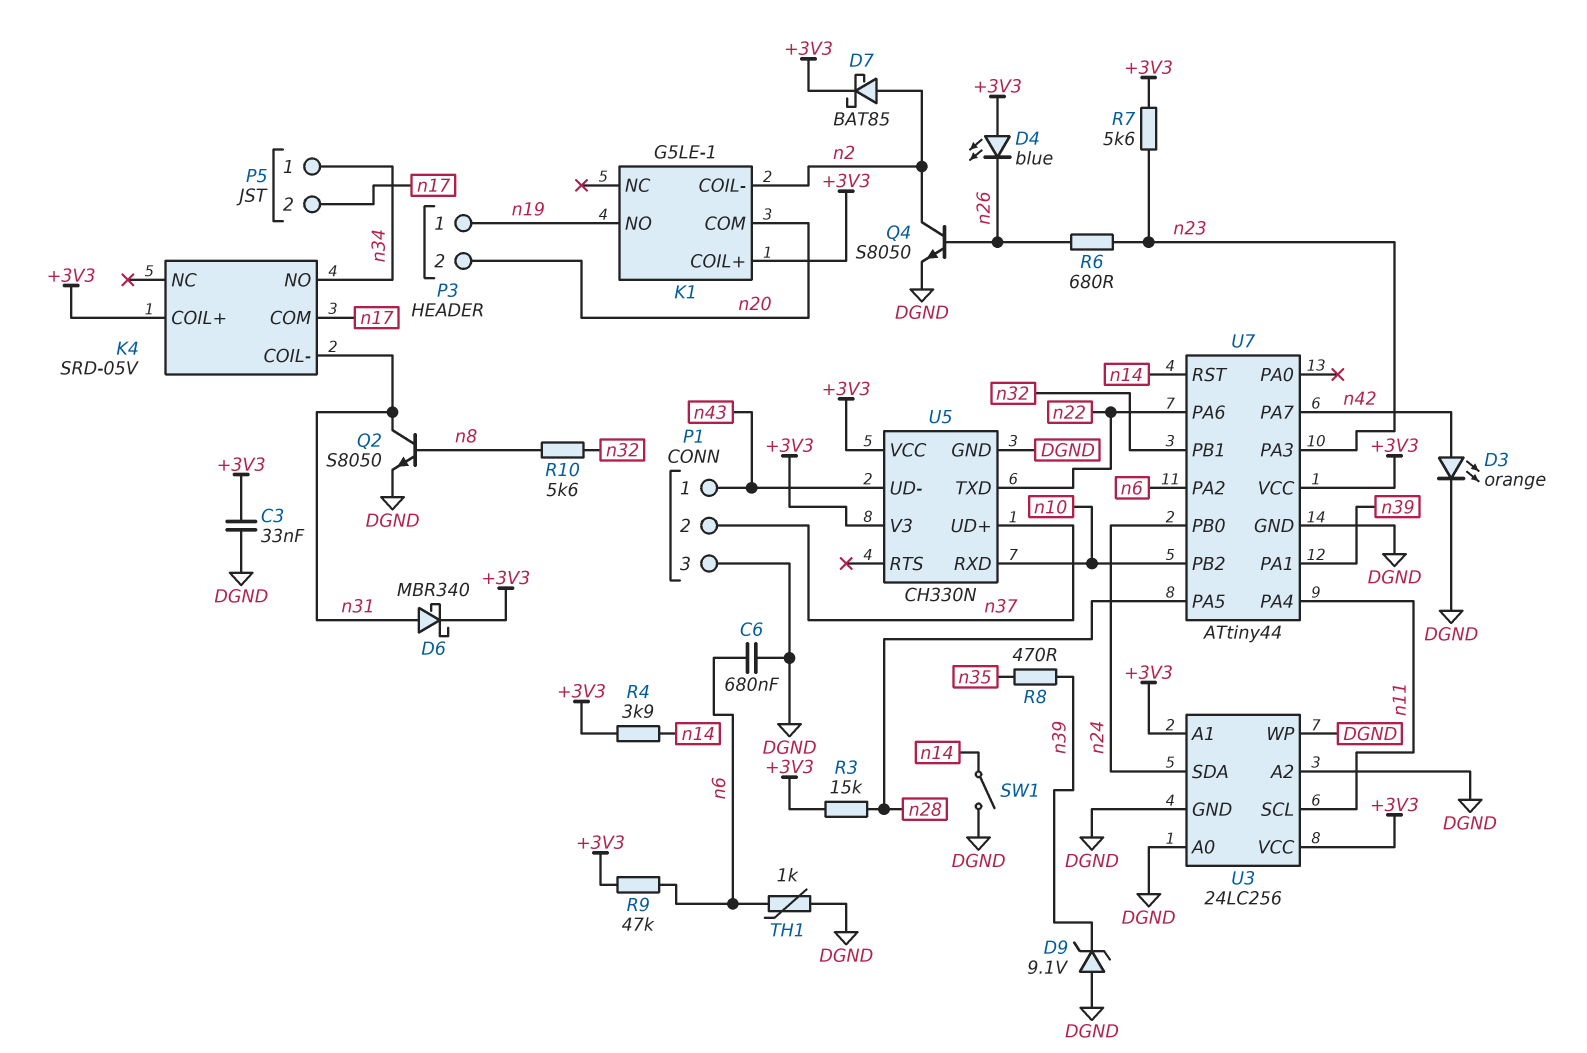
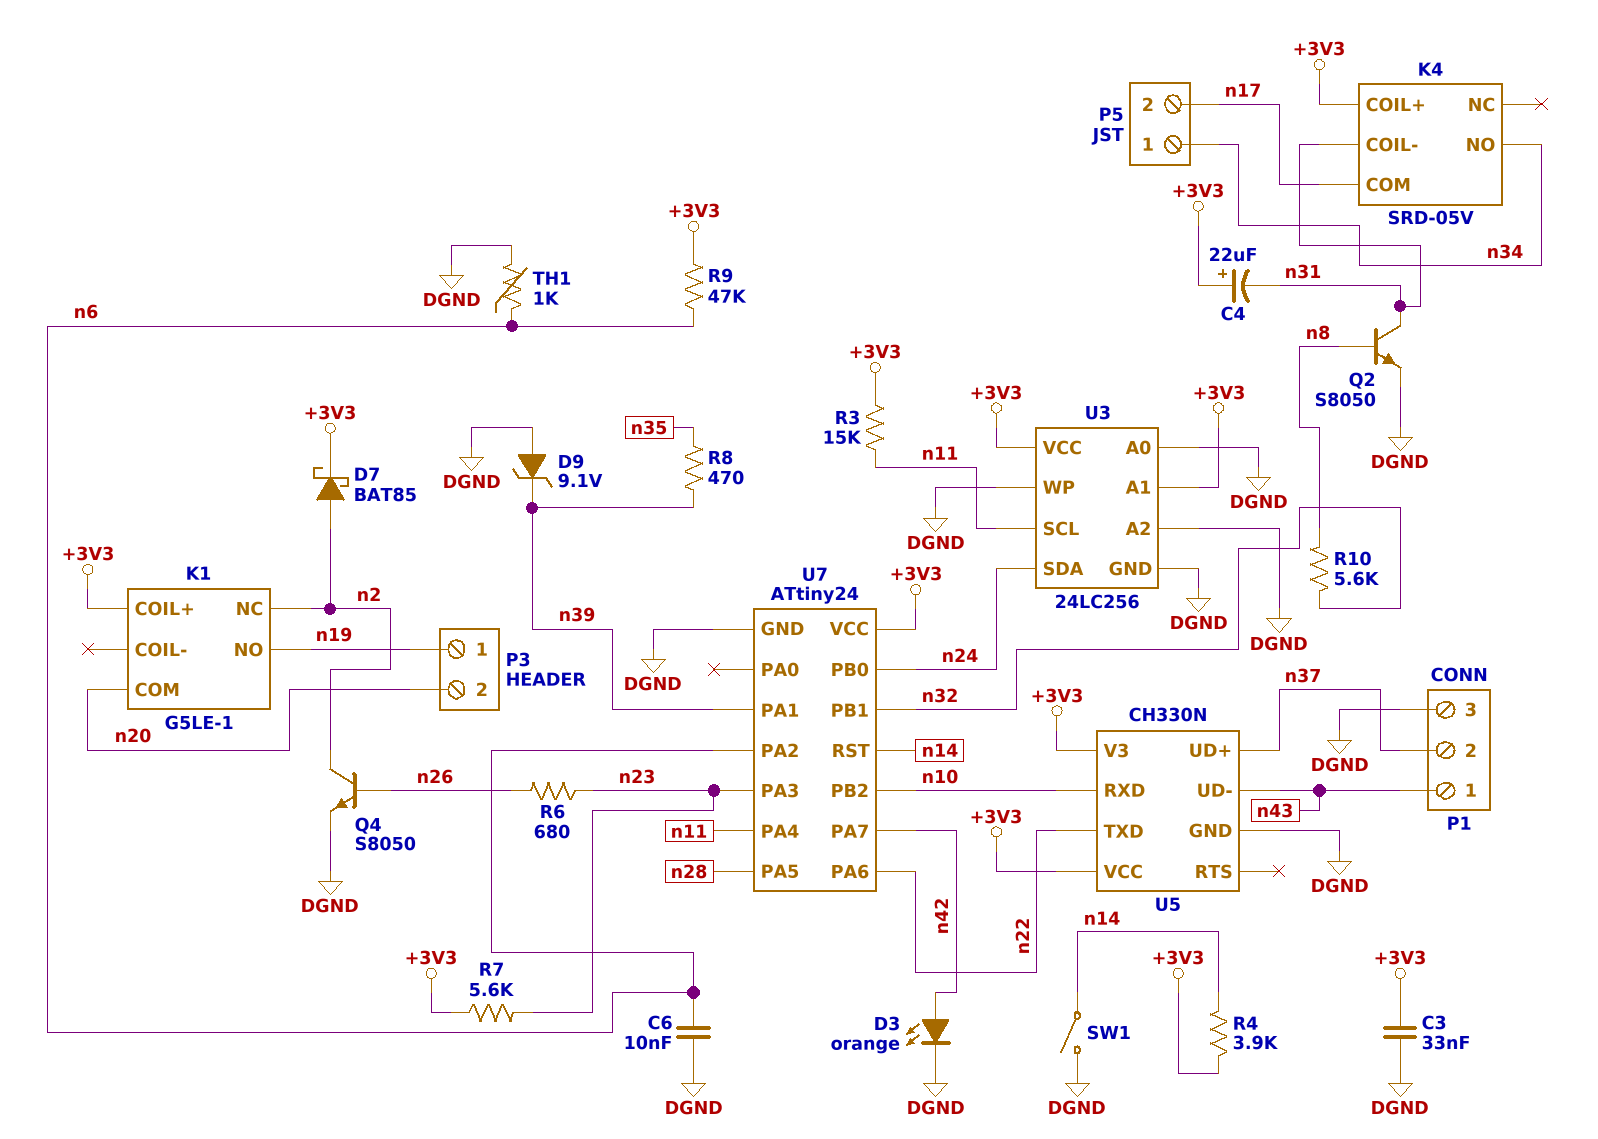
C4: none -> 22uF (plus +3V3, minus n31)
C6: 680nF (DGND, n6) -> 10nF (DGND, n6)
D4: LED blue (A +3V3, K n26) -> none
D6: schottky MBR340 (A n31, K +3V3) -> none
K1 pin COIL-: n2 -> none
K1 pin NC: none -> n2
R3: 15k (+3V3, n28) -> 15k (+3V3, n11)
U7: ATtiny44 -> ATtiny24

